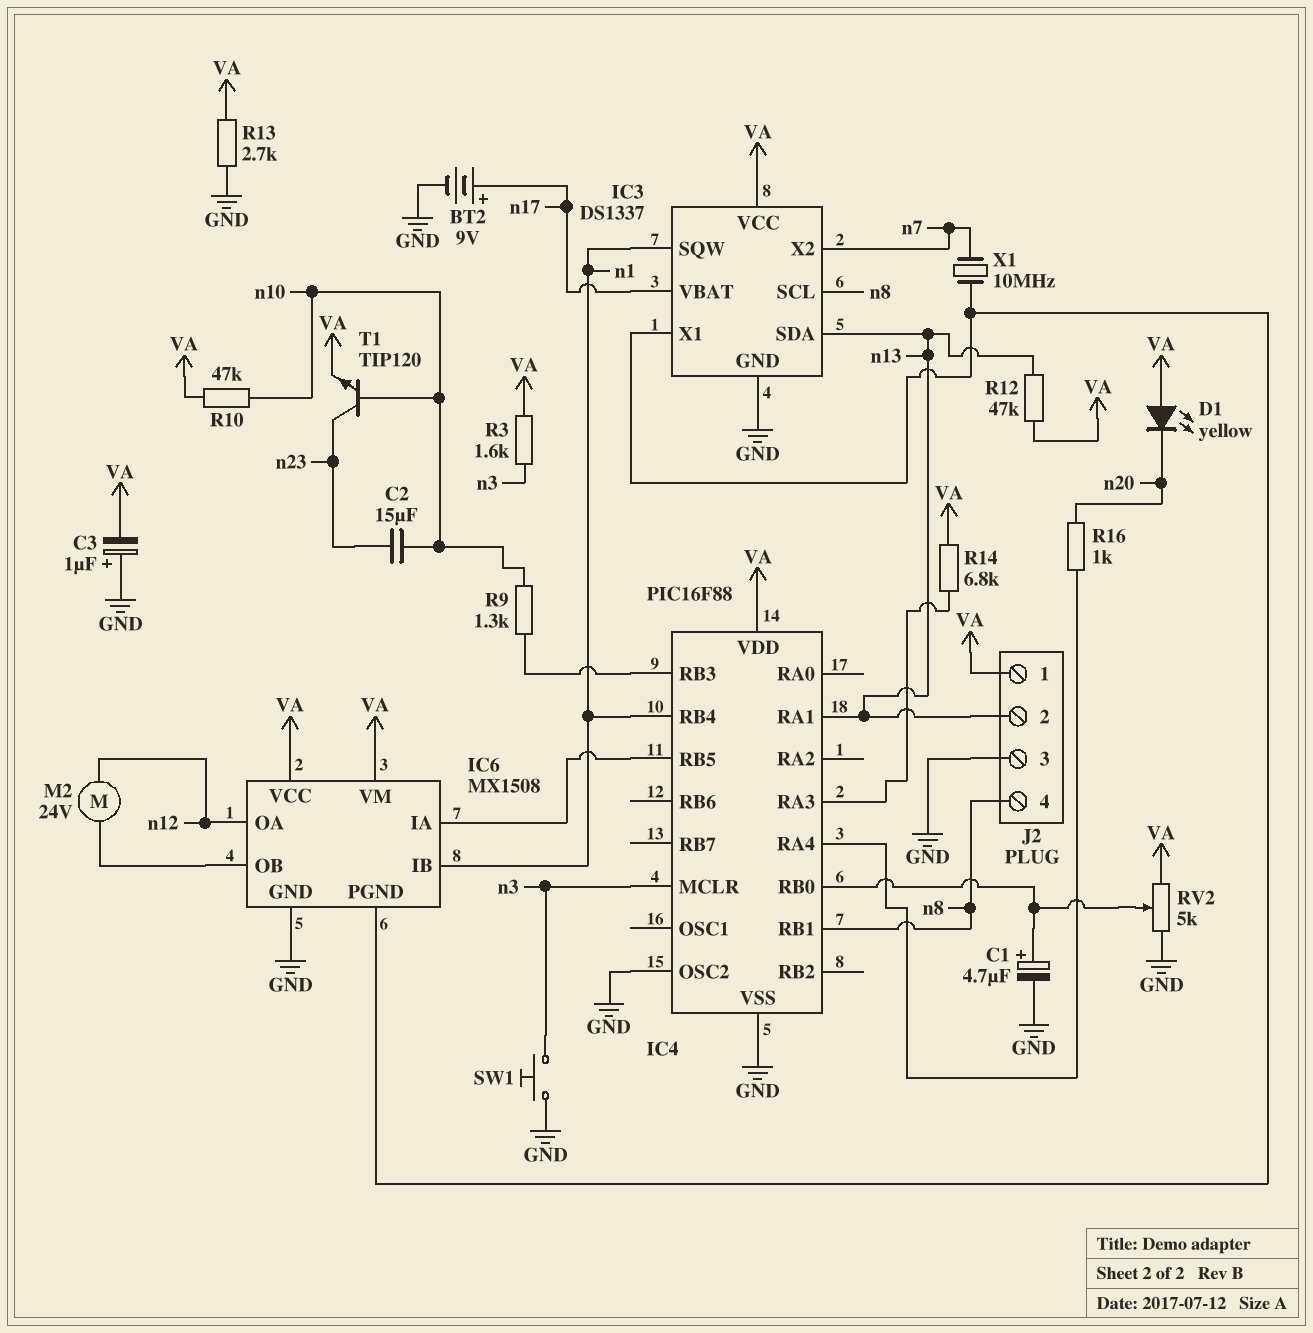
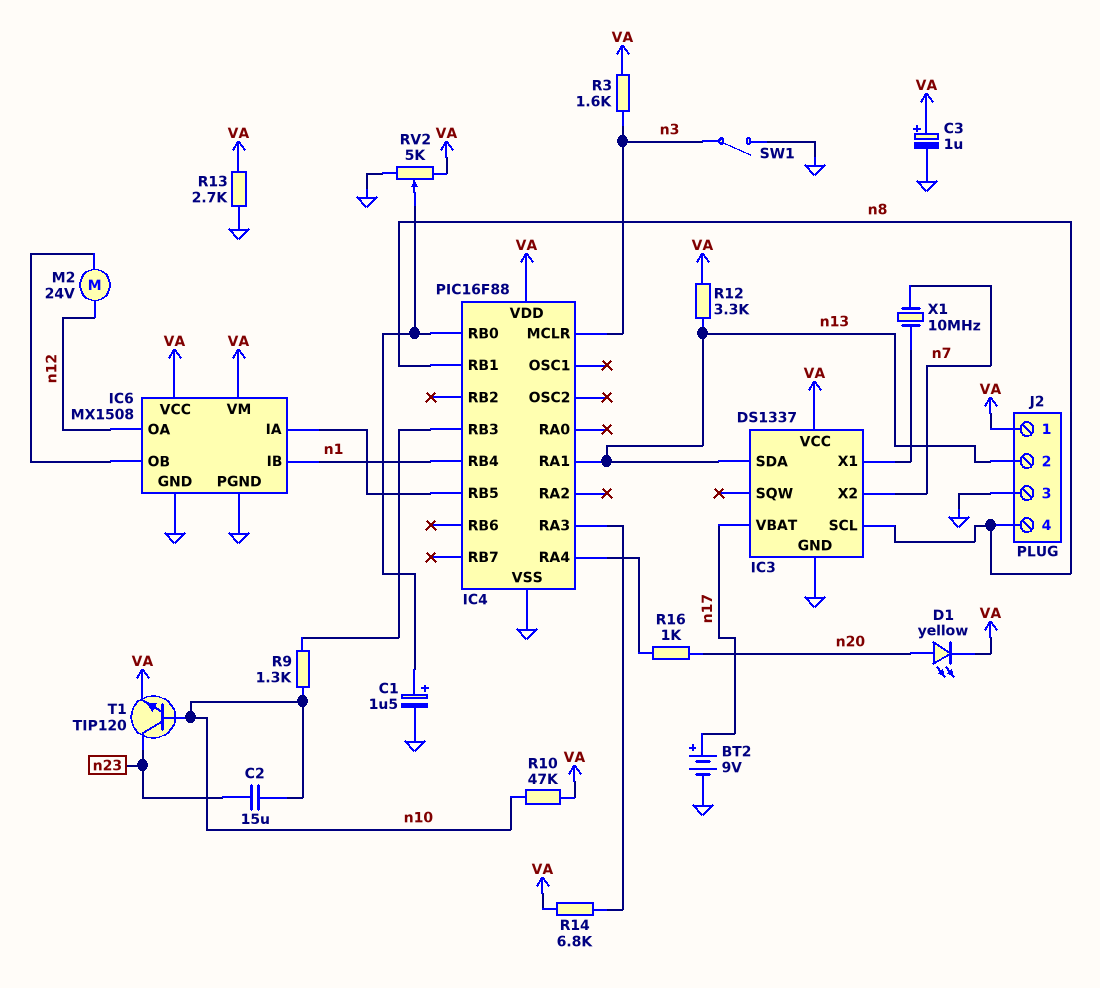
C1: 4.7uF (plus IC4/RB0, minus GND) -> 1.5uF (plus IC4/RB0, minus GND)
C3: 1uF (plus GND, minus VA) -> 1uF (plus VA, minus GND)
D1: LED yellow (A VA, K n20) -> LED yellow (A n20, K VA)
IC3 pin SQW: n1 -> none
IC4 pin OSC2: GND -> none
IC6 pin PGND: IC3/X1 -> GND
R12: 47k (VA, n13) -> 3.3k (VA, n13)
SW1: button (GND, n3) -> switch (GND, n3)

